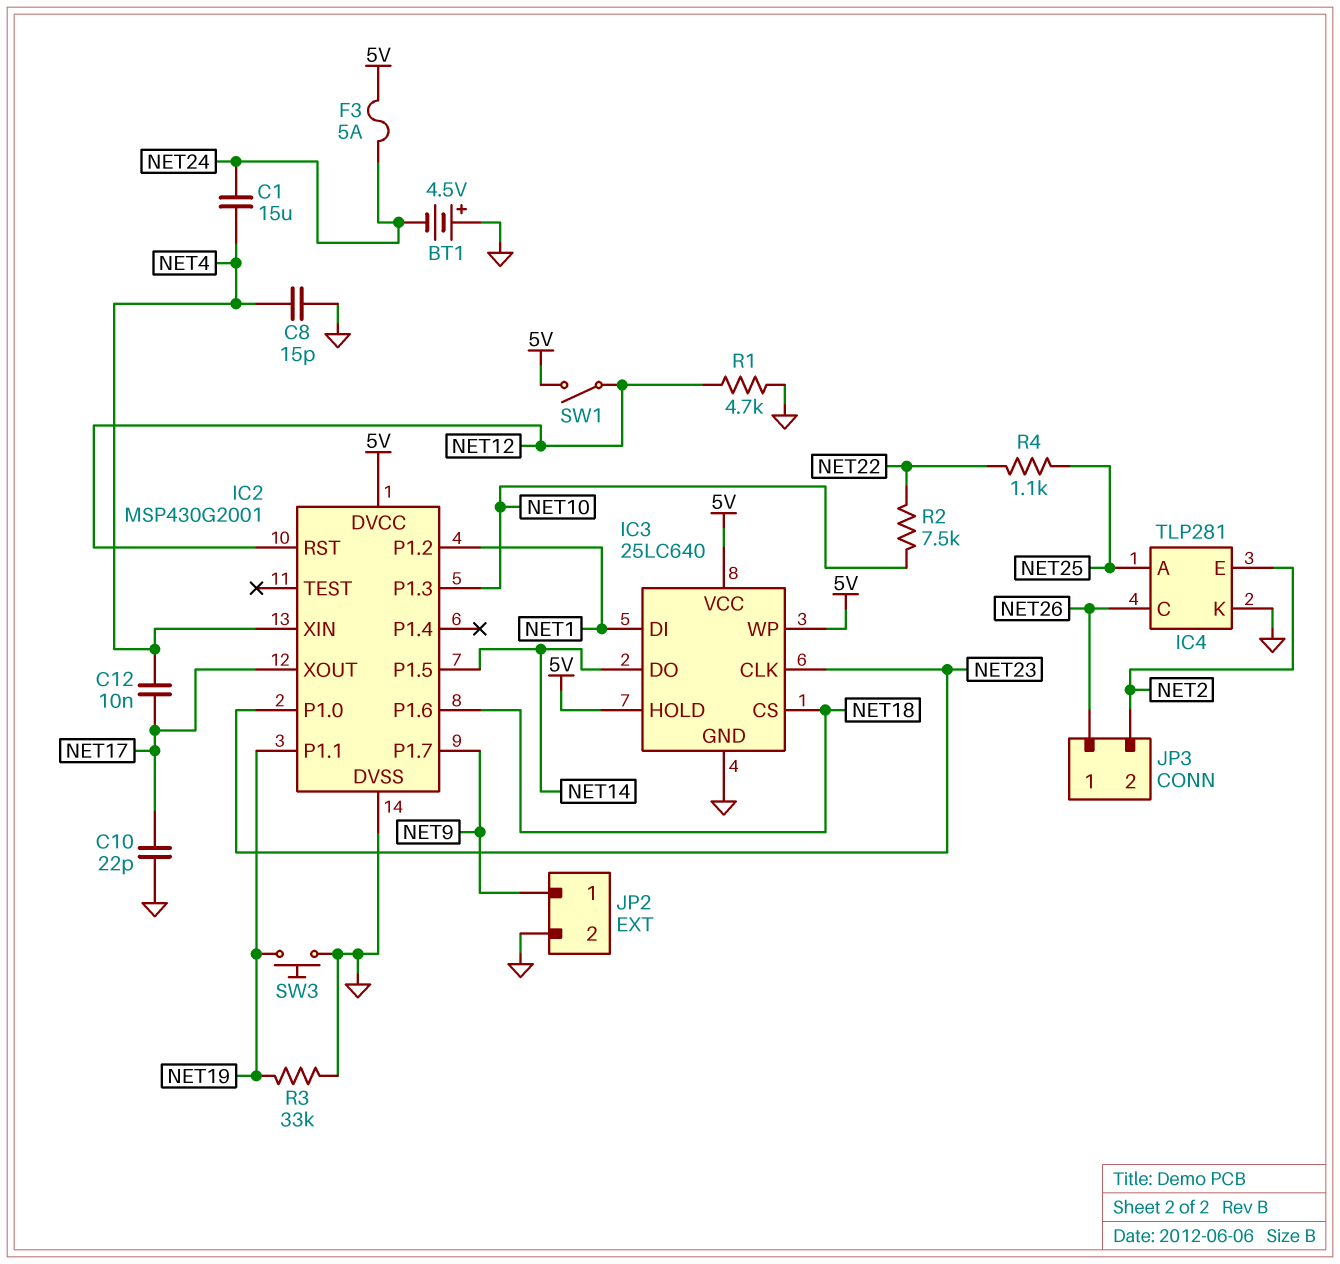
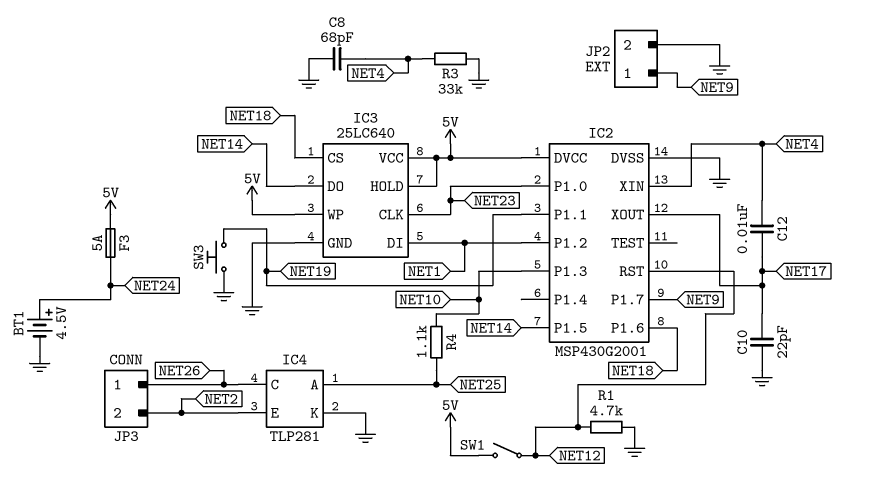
BT1: 4.5V (plus GND, minus NET24) -> 4.5V (plus NET24, minus GND)
C1: 15uF (NET4, NET24) -> none
C8: 15pF (GND, NET4) -> 68pF (GND, NET4)
R2: 7.5k (NET10, NET22) -> none
R3: 33k (GND, NET19) -> 33k (GND, NET4)
R4: 1.1k (NET22, NET25) -> 1.1k (NET10, NET25)

